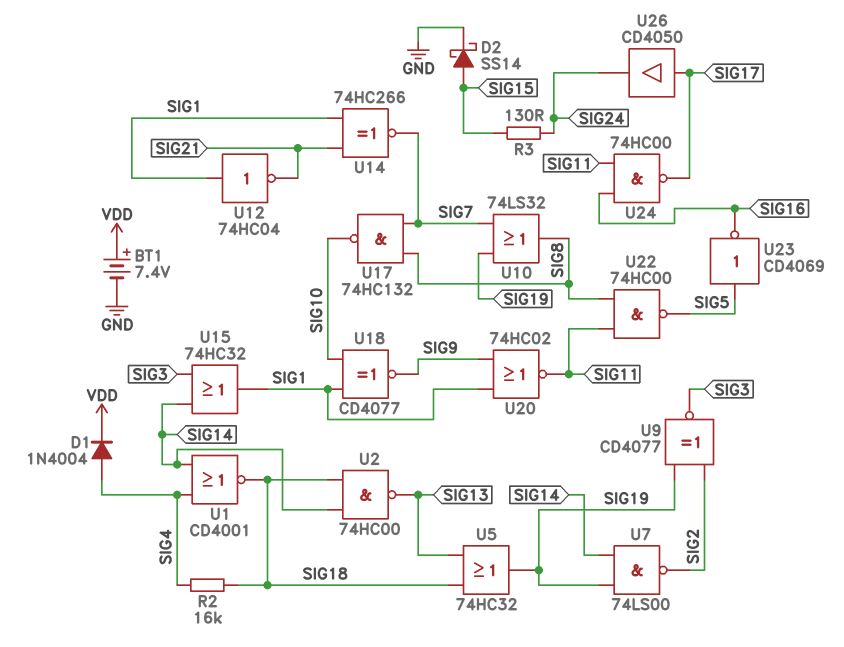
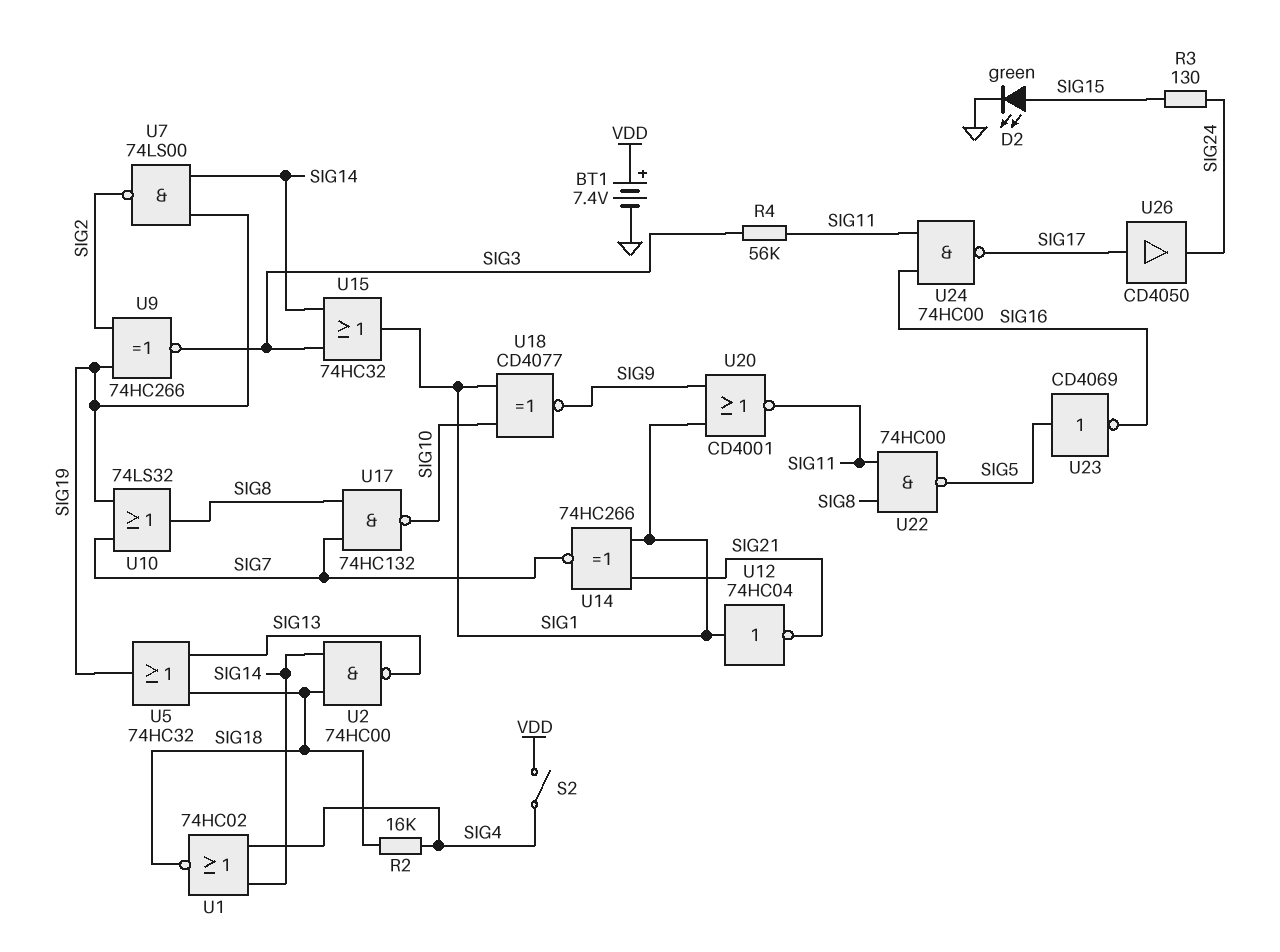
D1: diode 1N4004 (A SIG4, K VDD) -> none
D2: schottky SS14 (A SIG15, K GND) -> LED green (A SIG15, K GND)
R4: none -> 56k (SIG3, SIG11)
S2: none -> switch (SIG4, VDD)
U1: NOR CD4001 (in SIG4, in SIG14, out SIG18) -> NOR 74HC02 (in SIG4, in SIG14, out SIG18)
U9: XNOR CD4077 (in SIG2, in SIG19, out SIG3) -> XNOR 74HC266 (in SIG2, in SIG19, out SIG3)
U20: NOR 74HC02 (in SIG1, in SIG9, out SIG11) -> NOR CD4001 (in SIG1, in SIG9, out SIG11)

